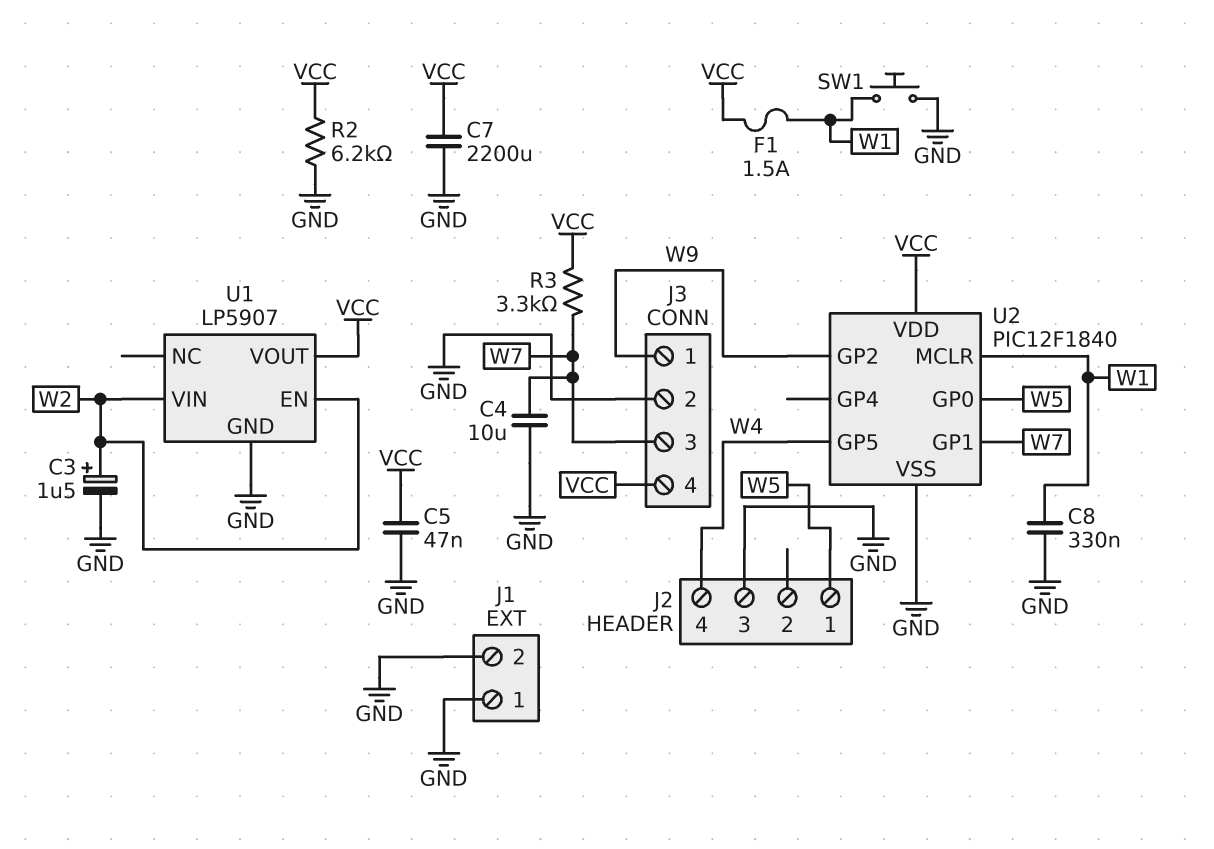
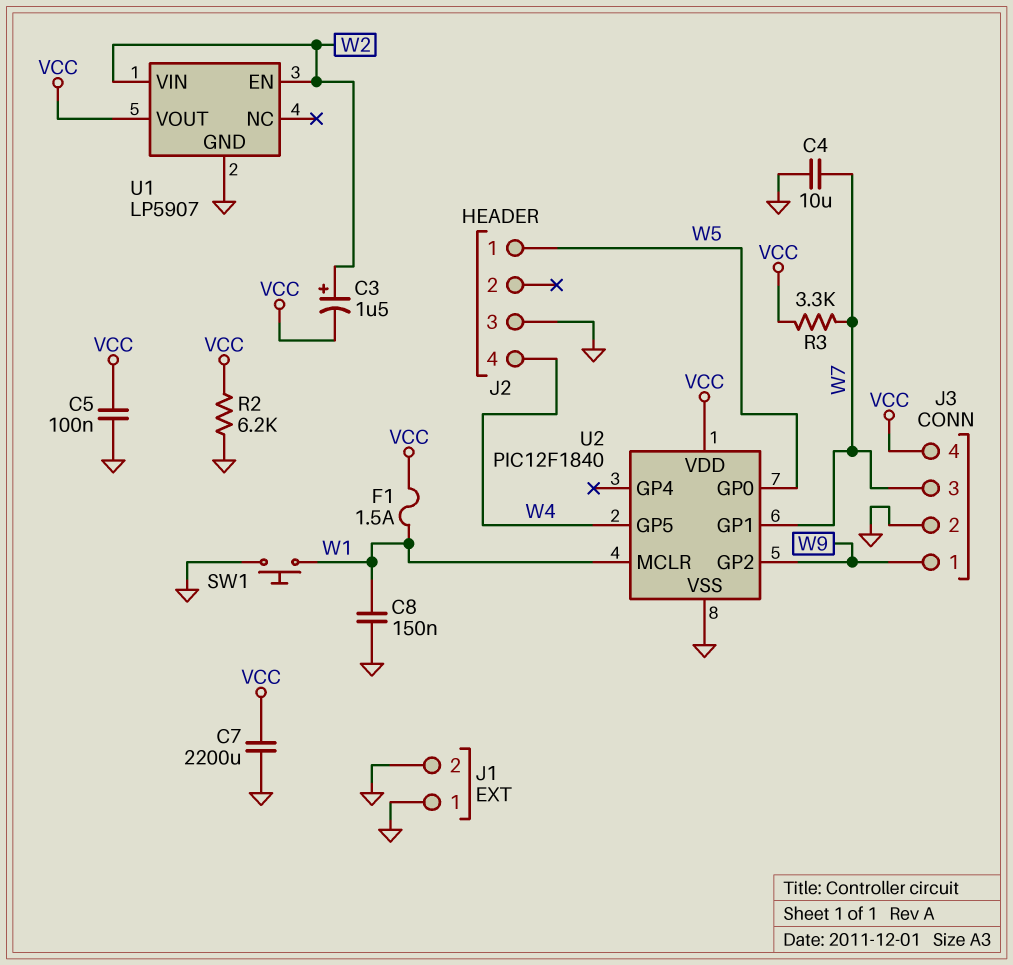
C3: 1.5uF (plus W2, minus GND) -> 1.5uF (plus W2, minus VCC)
C5: 47nF (GND, VCC) -> 100nF (GND, VCC)
C8: 330nF (GND, W1) -> 150nF (GND, W1)

